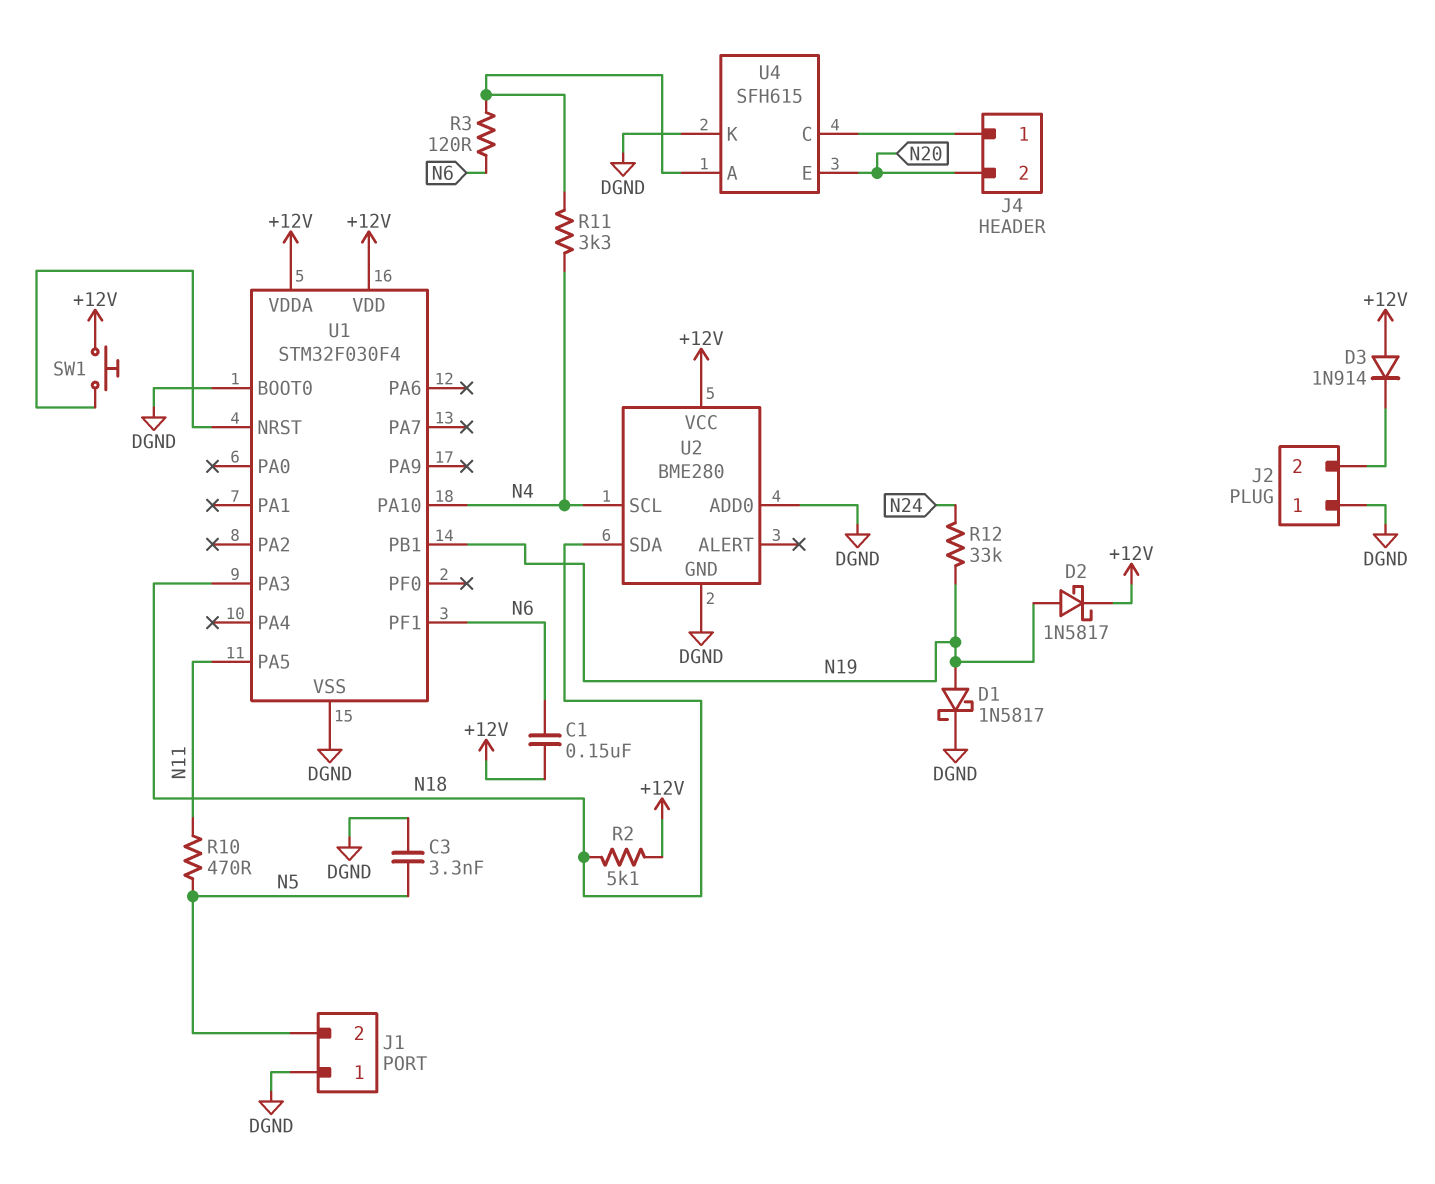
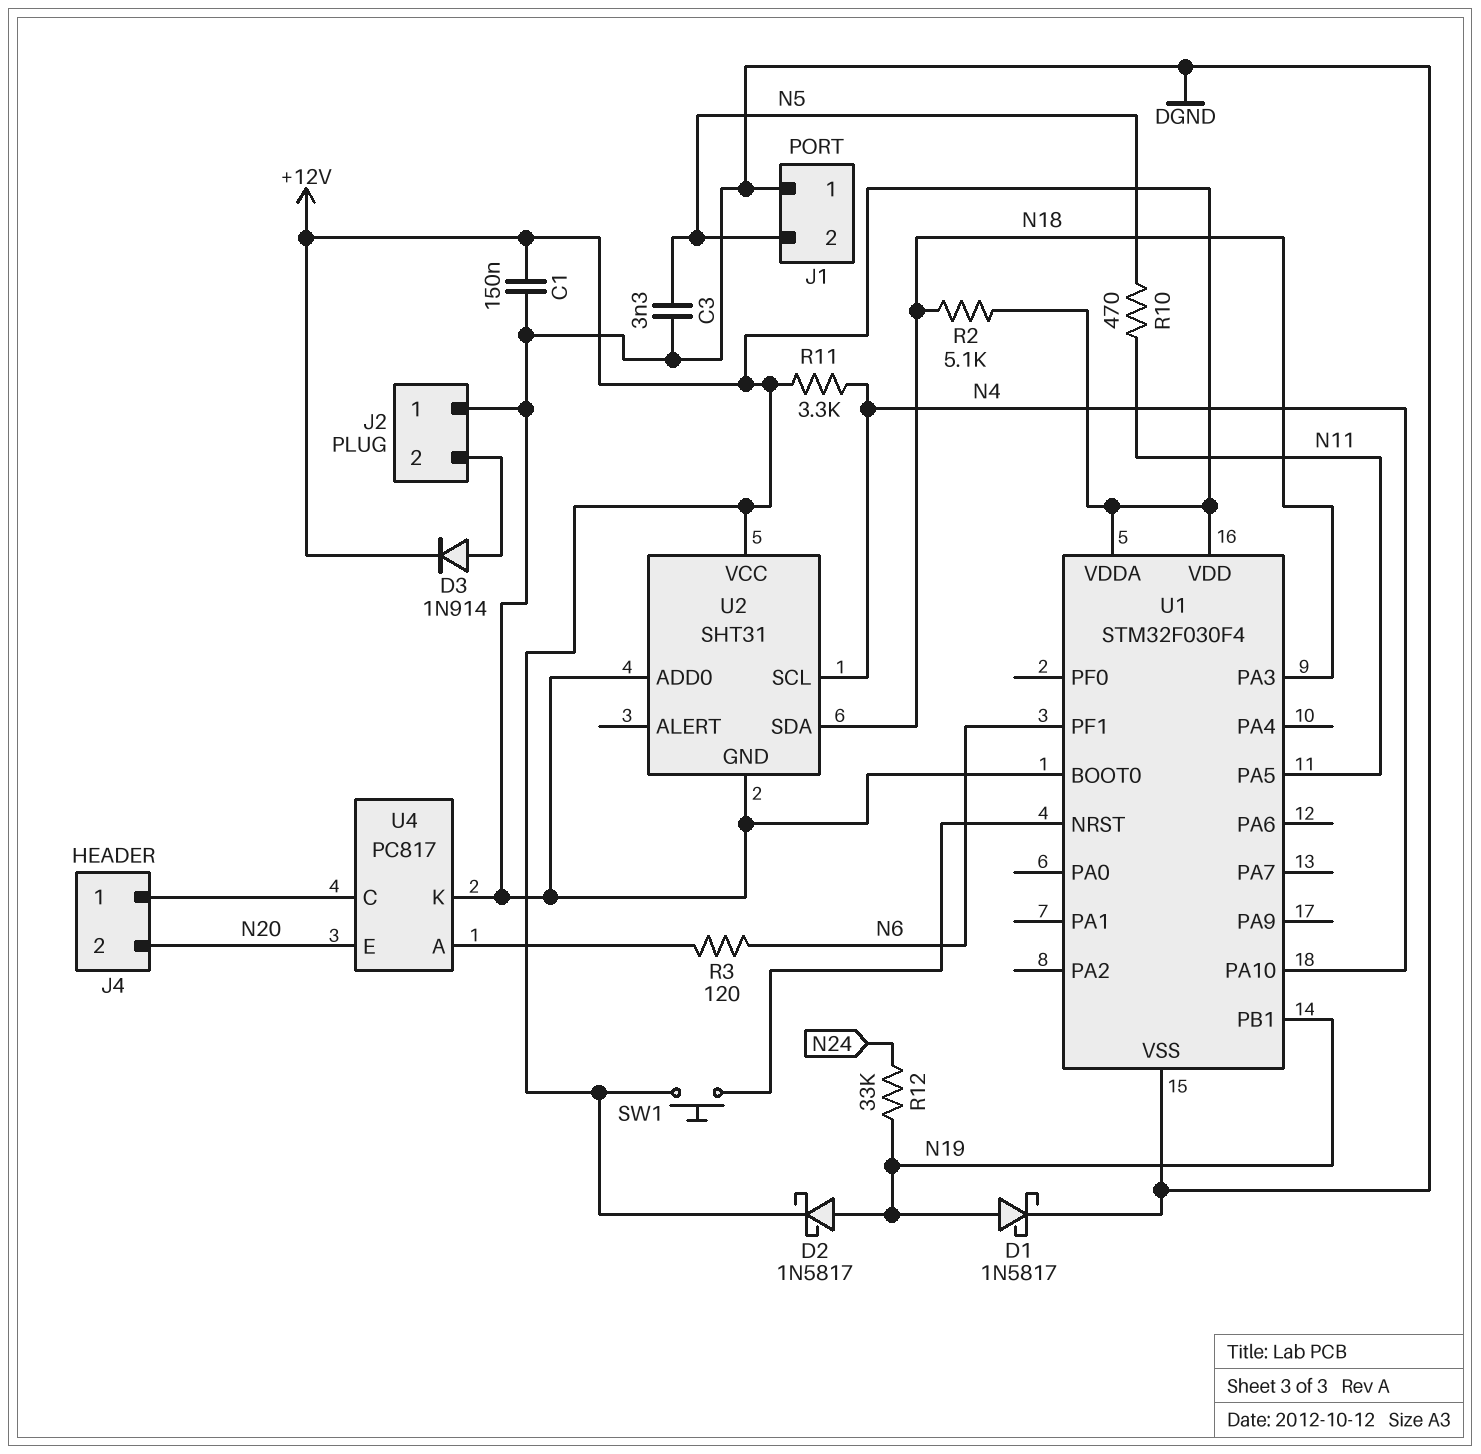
C1: 150nF (+12V, N6) -> 150nF (+12V, DGND)
D3: diode 1N914 (A +12V, K J2/2) -> diode 1N914 (A J2/2, K +12V)
R11: 3.3k (N4, U4/A) -> 3.3k (+12V, N4)
U2: BME280 -> SHT31
U4: SFH615 -> PC817

